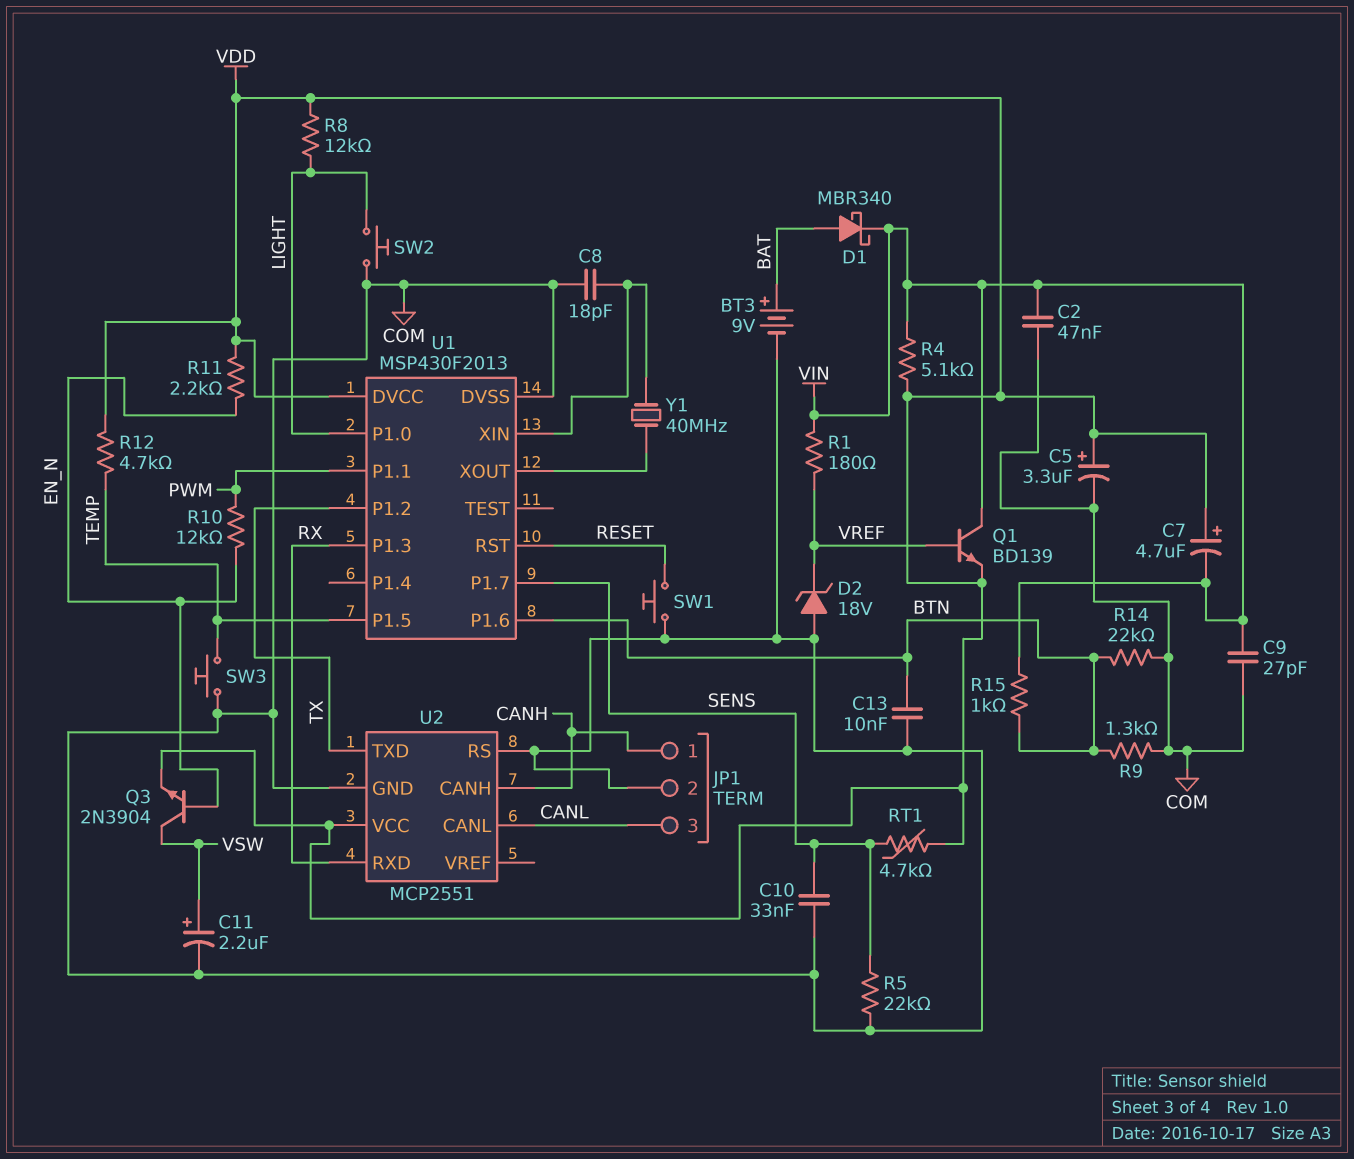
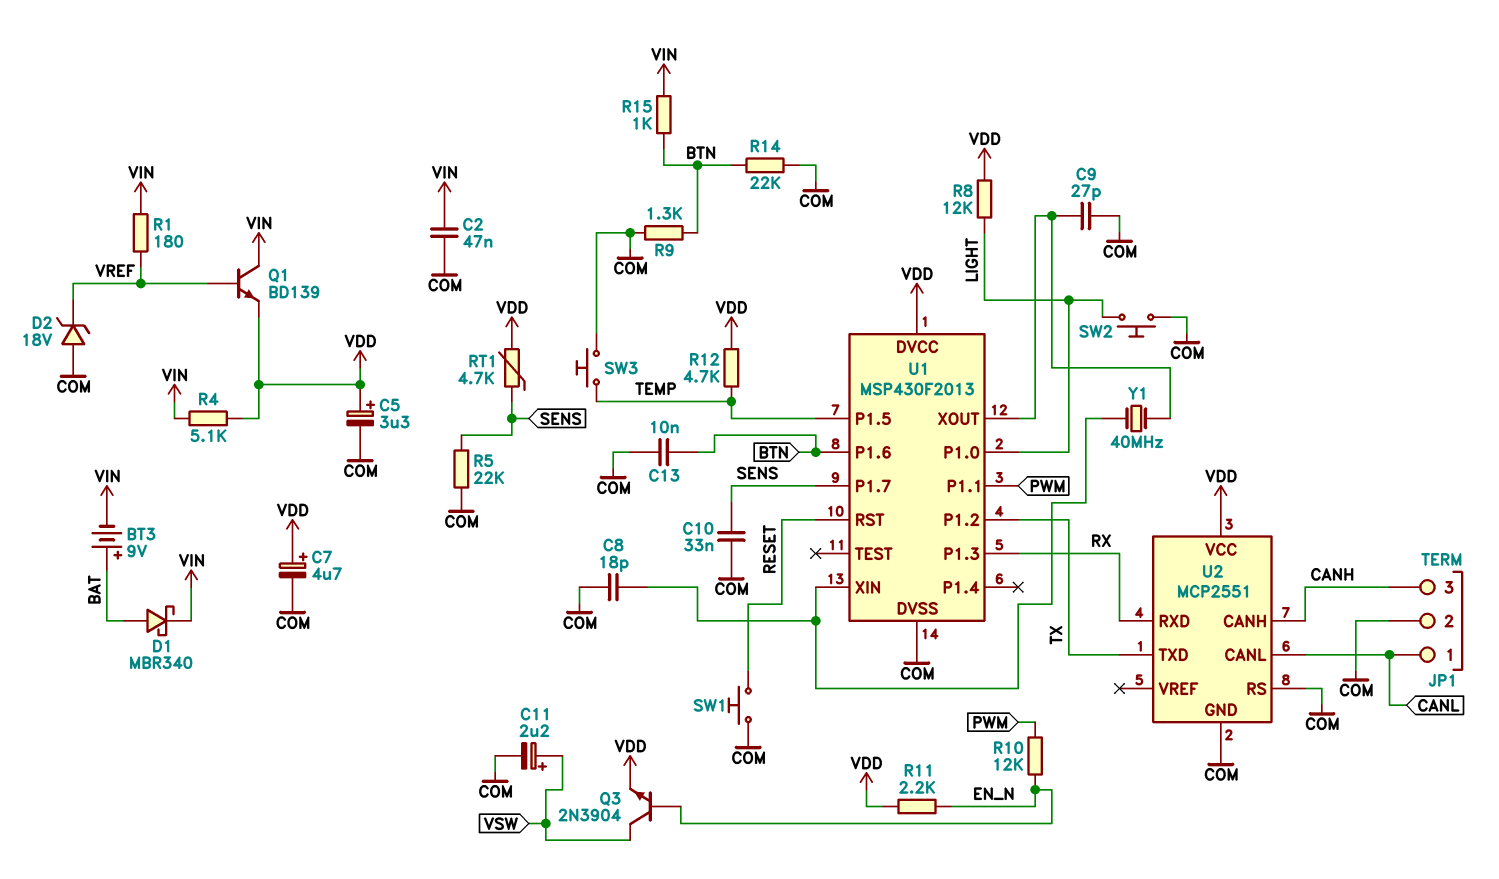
BT3: 9V (plus BAT, minus COM) -> 9V (plus BAT, minus VIN)
C7: 4.7uF (plus VDD, minus VIN) -> 4.7uF (plus VDD, minus COM)
C9: 27pF (COM, VIN) -> 27pF (COM, U1/XOUT)
JP1 pin 1: CANH -> CANL
JP1 pin 3: CANL -> CANH

